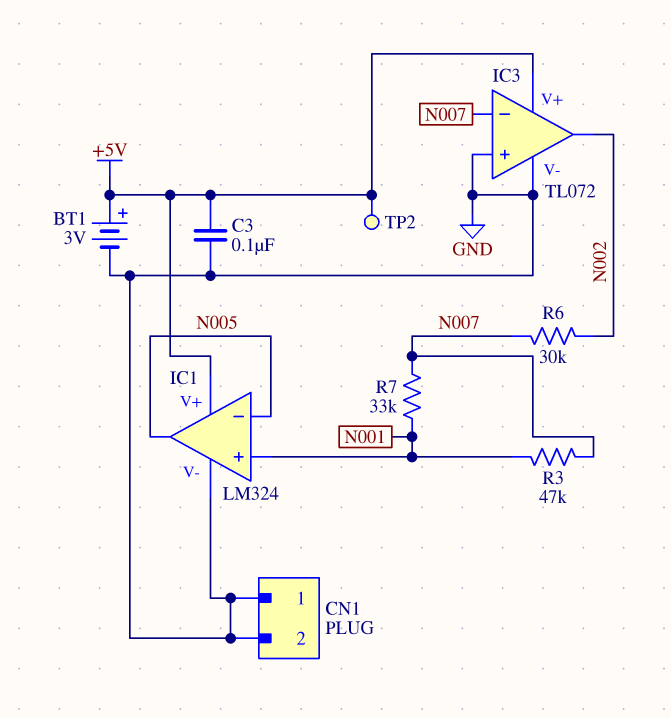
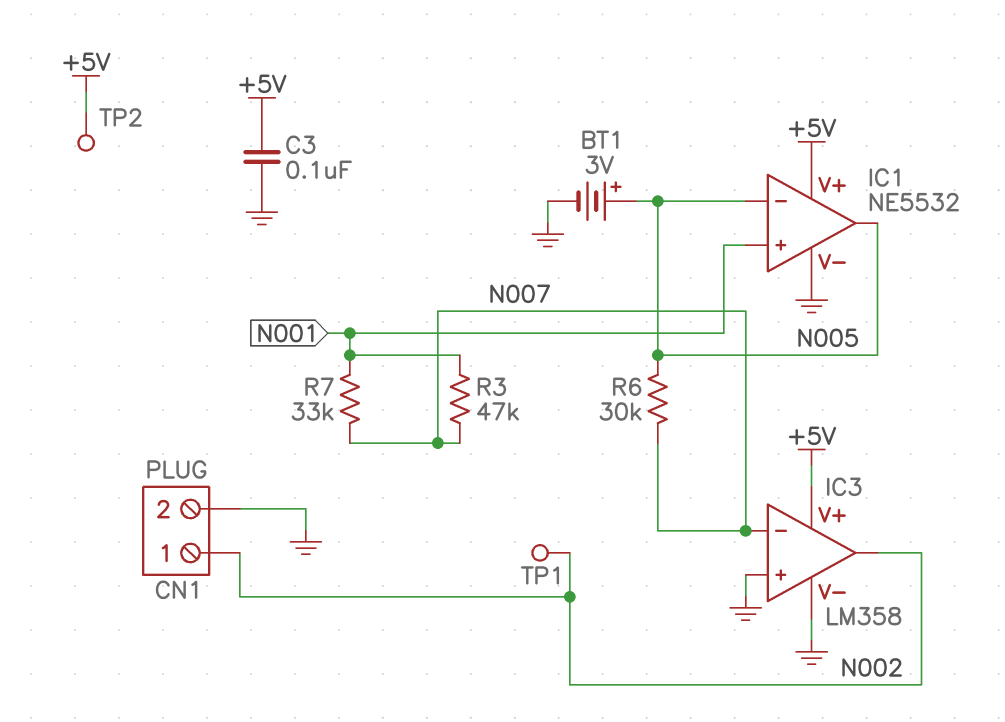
BT1: 3V (plus +5V, minus GND) -> 3V (plus N005, minus GND)
CN1 pin 1: GND -> N002
IC1: LM324 -> NE5532
IC3: TL072 -> LM358
R6: 30k (N002, N007) -> 30k (N005, N007)
TP1: none -> test point (N002)

